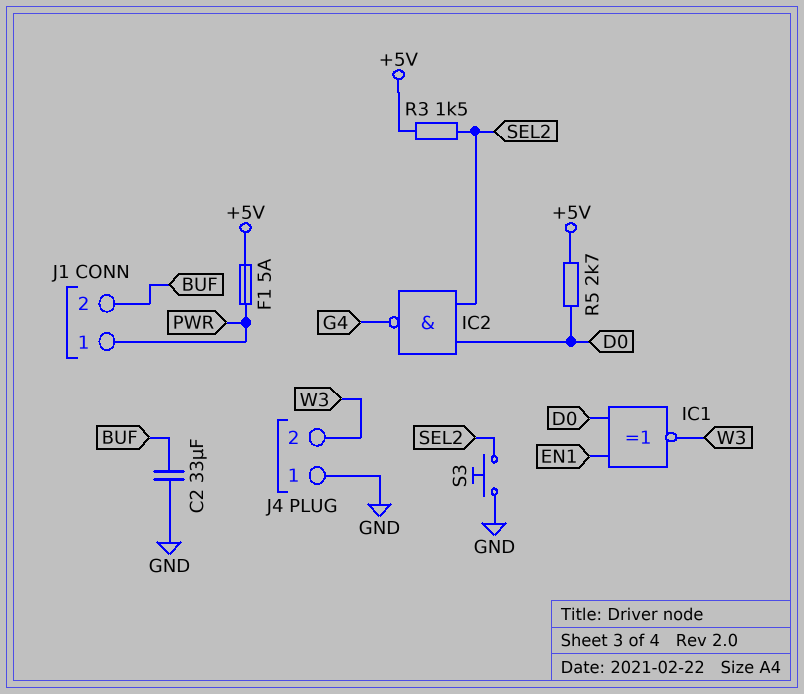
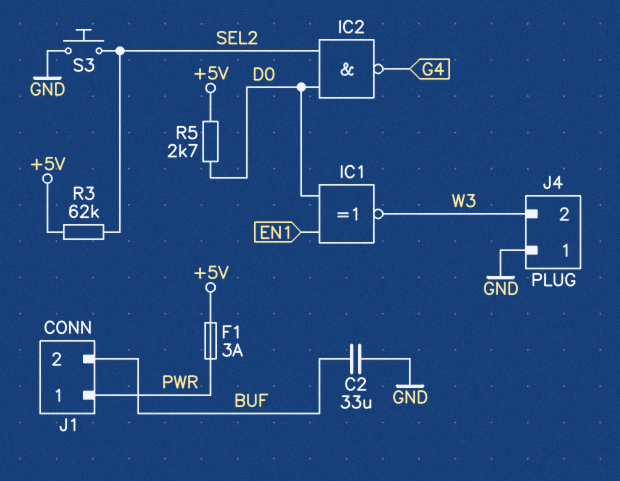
F1: 5A (+5V, PWR) -> 3A (+5V, PWR)
R3: 1.5k (+5V, SEL2) -> 62k (+5V, SEL2)

